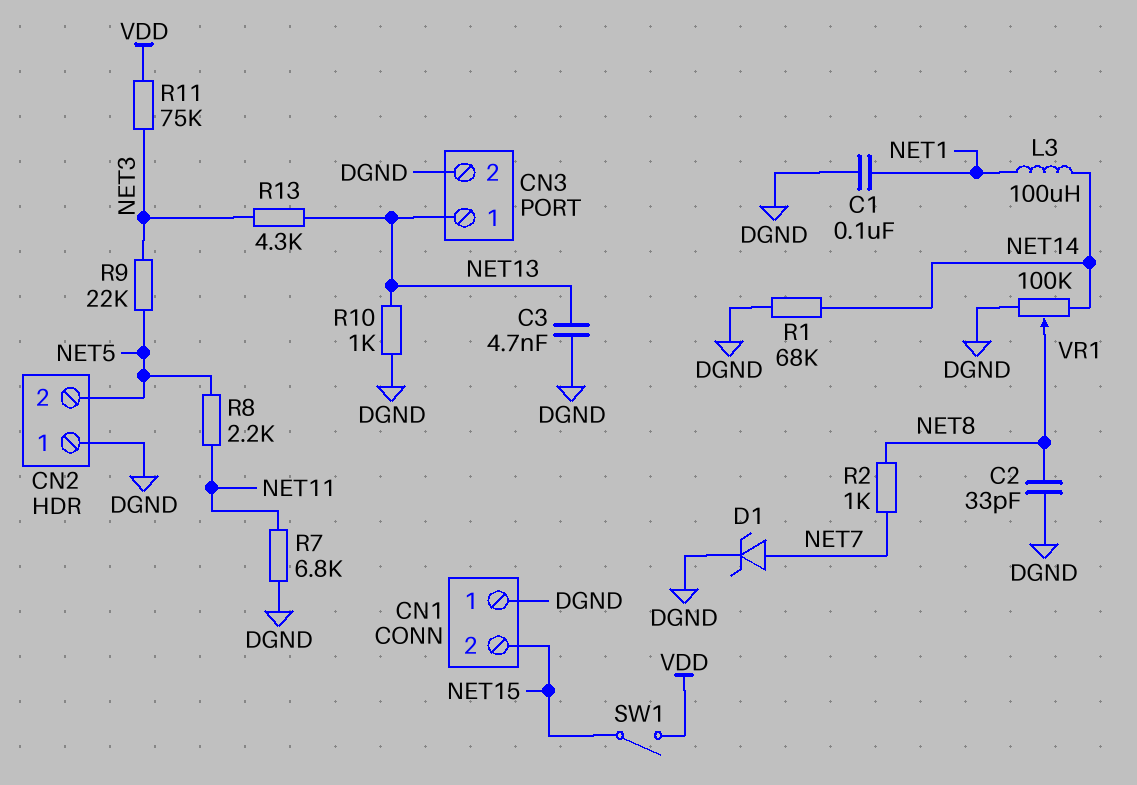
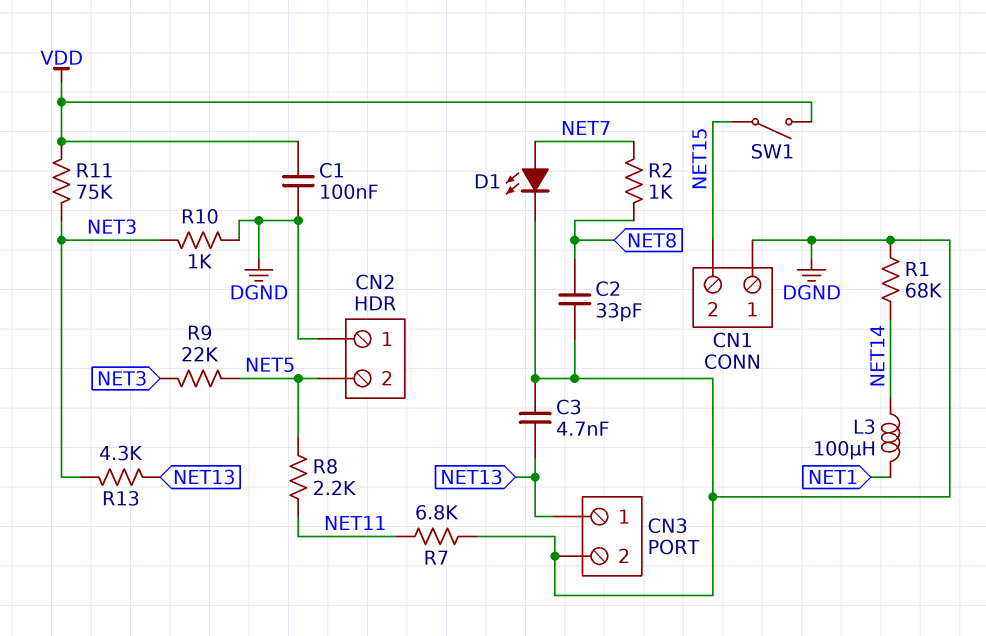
C1: 100nF (DGND, NET1) -> 100nF (DGND, VDD)
D1: zener (A NET7, K DGND) -> LED (A NET7, K DGND)
R10: 1k (DGND, NET13) -> 1k (DGND, NET3)
VR1: 100k (DGND, NET14, wiper NET8) -> none

